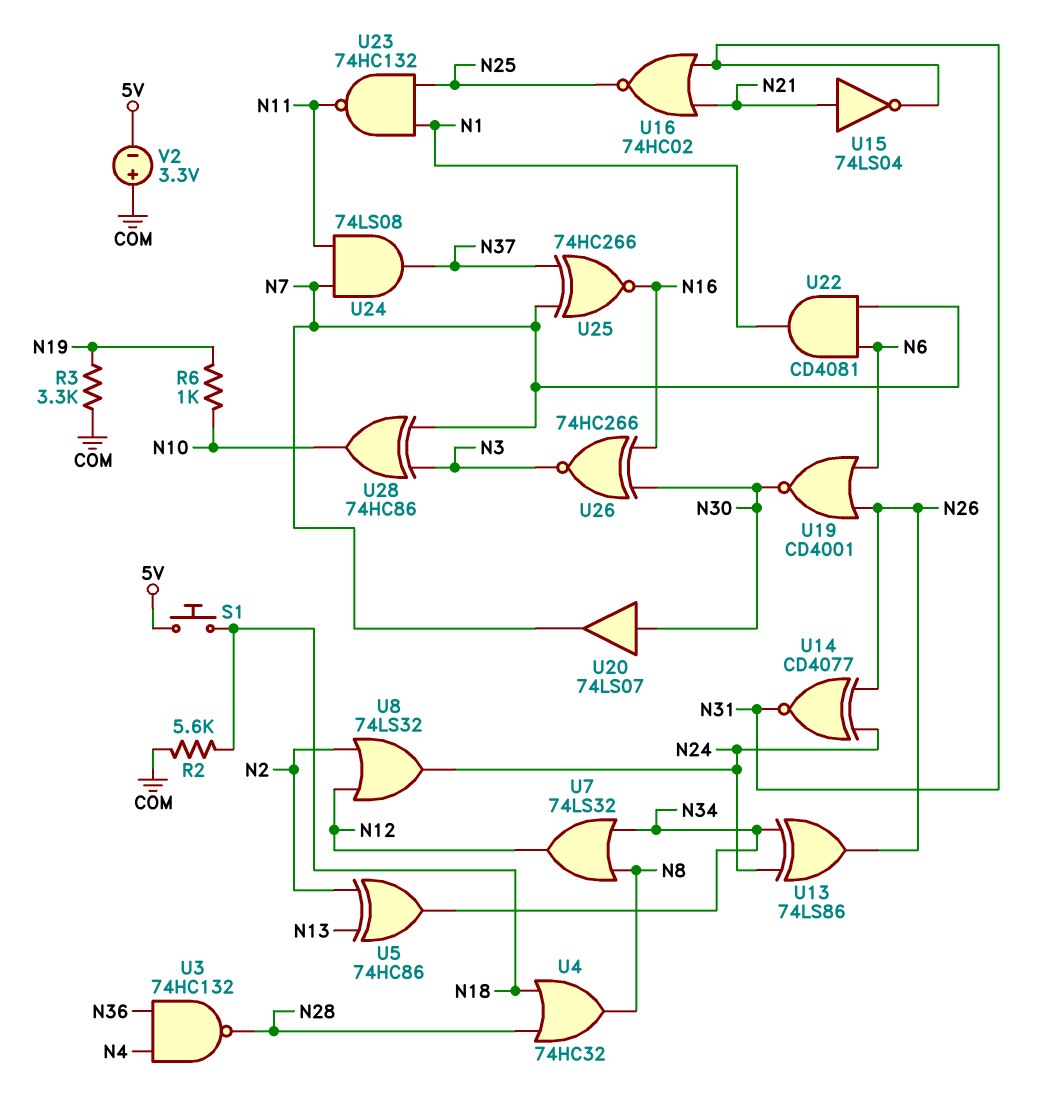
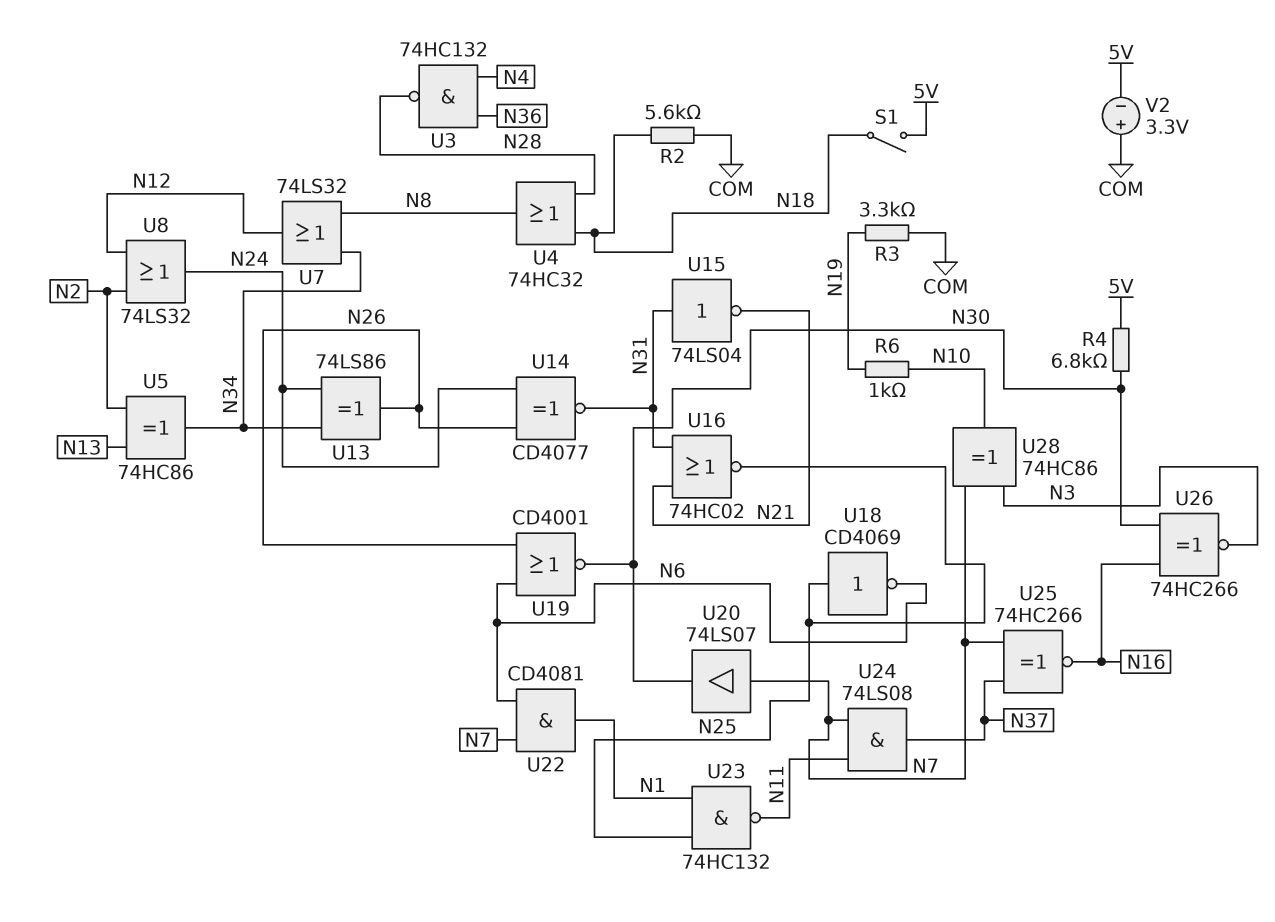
R4: none -> 6.8k (5V, N30)
S1: button (5V, N18) -> switch (5V, N18)
U15: NOT 74LS04 (in N21, out N31) -> NOT 74LS04 (in N31, out N21)
U18: none -> NOT CD4069 (in N25, out N6)
U20: buffer 74LS07 (in N30, out N7) -> buffer 74LS07 (in N7, out N30)

